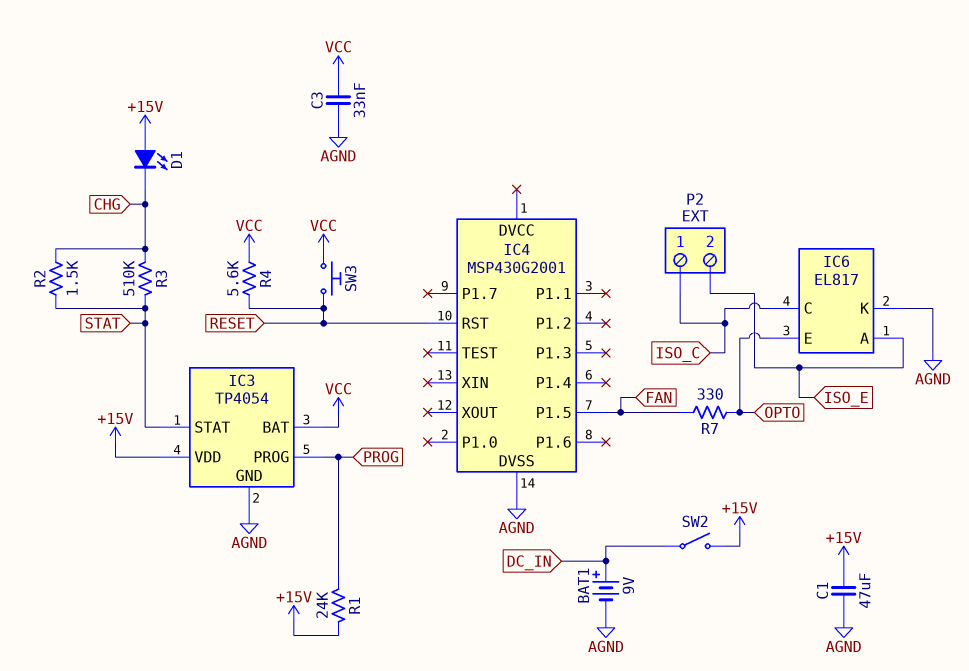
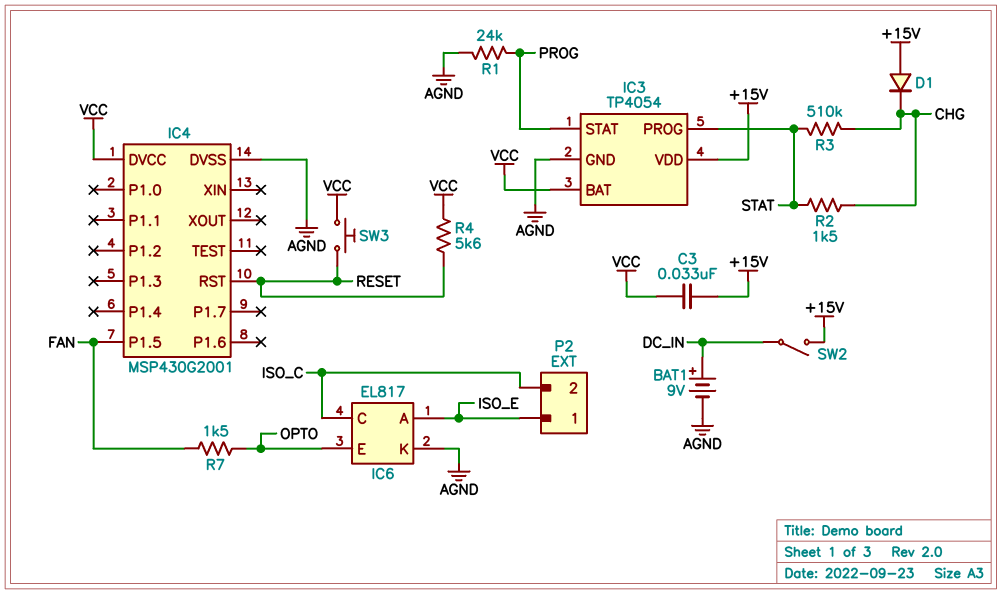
C1: 47uF (+15V, AGND) -> none
C3: 33nF (AGND, VCC) -> 33nF (+15V, VCC)
D1: LED (A +15V, K CHG) -> diode (A +15V, K CHG)
IC3 pin PROG: PROG -> STAT
IC3 pin STAT: STAT -> PROG
IC4 pin DVCC: none -> VCC
P2 pin 1: ISO_C -> ISO_E
P2 pin 2: ISO_E -> ISO_C
R1: 24k (+15V, PROG) -> 24k (AGND, PROG)
R7: 330 (FAN, OPTO) -> 1.5k (FAN, OPTO)

